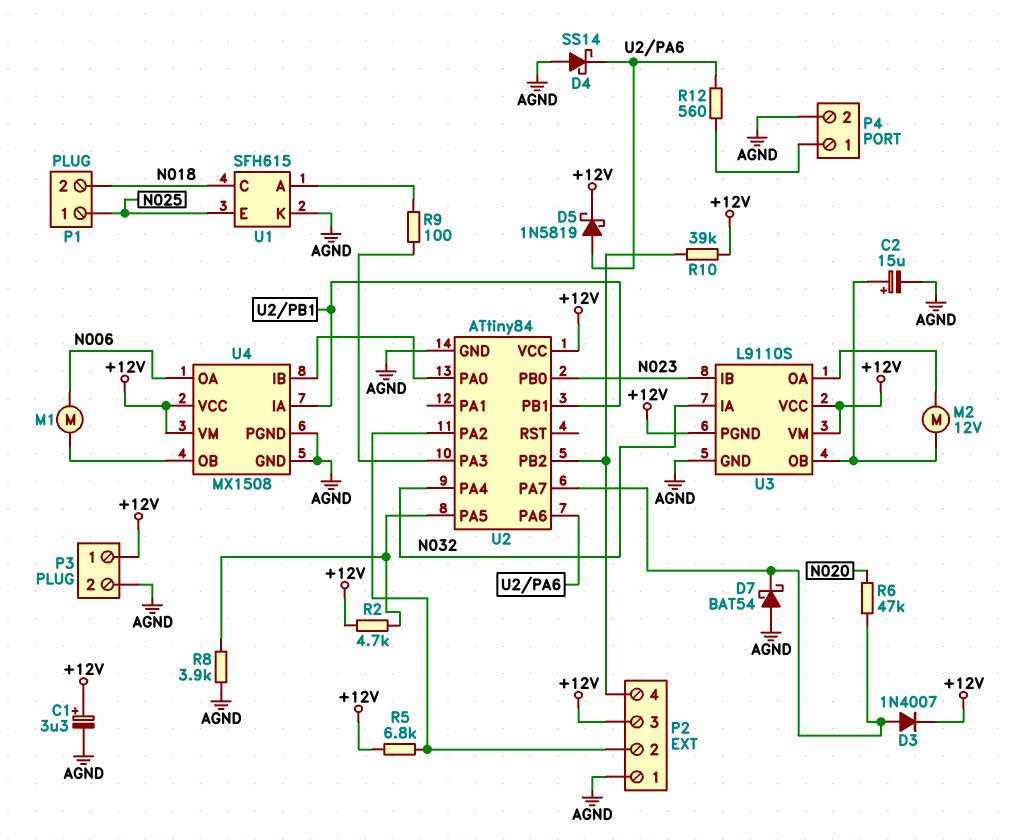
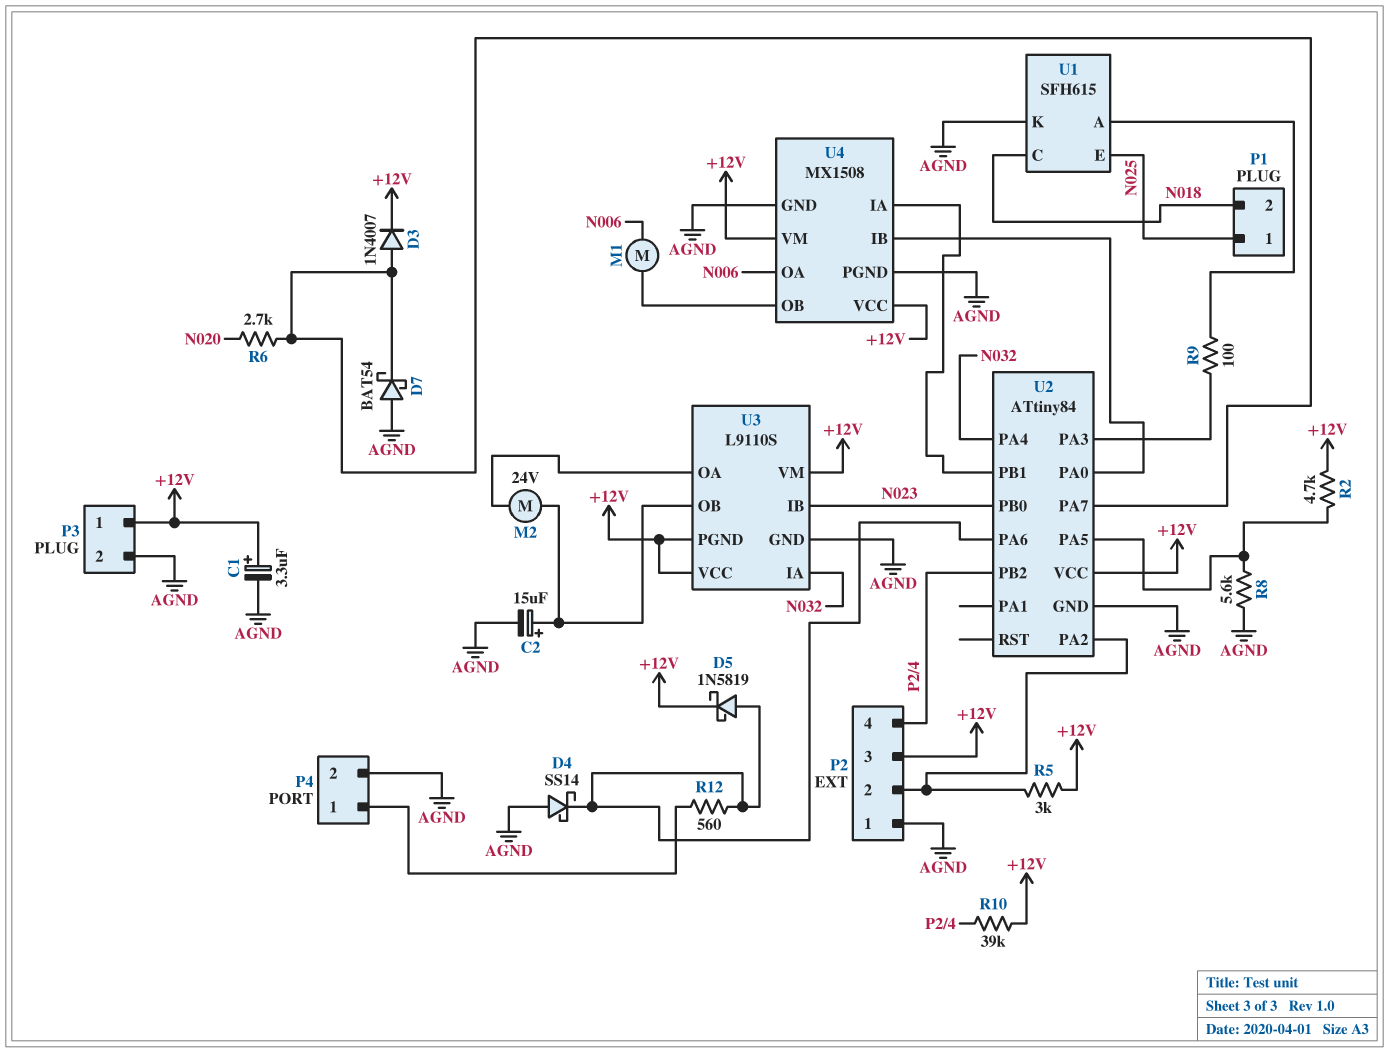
M2: motor 12V (U3/OA, U3/OB) -> motor 24V (U3/OA, U3/OB)
R5: 6.8k (+12V, P2/2) -> 3k (+12V, P2/2)
R6: 47k (N020, U2/PA7) -> 2.7k (N020, U2/PA7)
R8: 3.9k (AGND, U2/PA5) -> 5.6k (AGND, U2/PA5)

